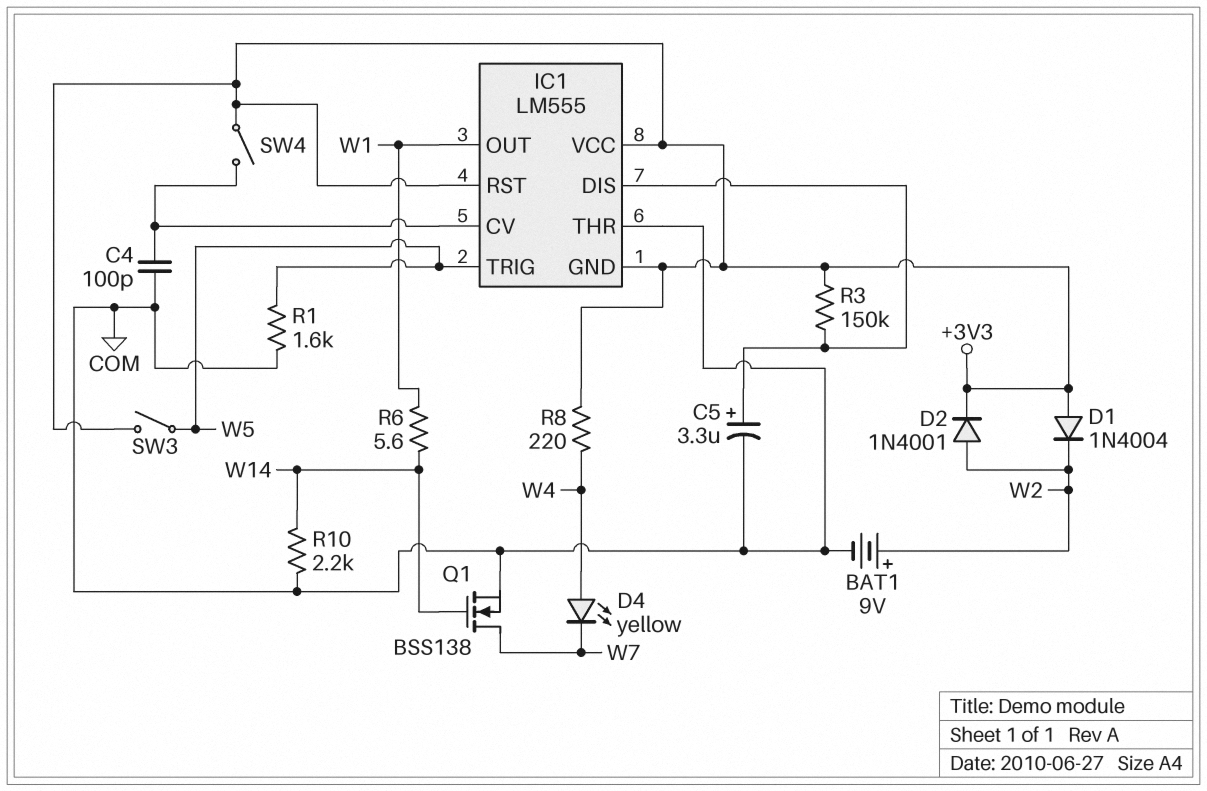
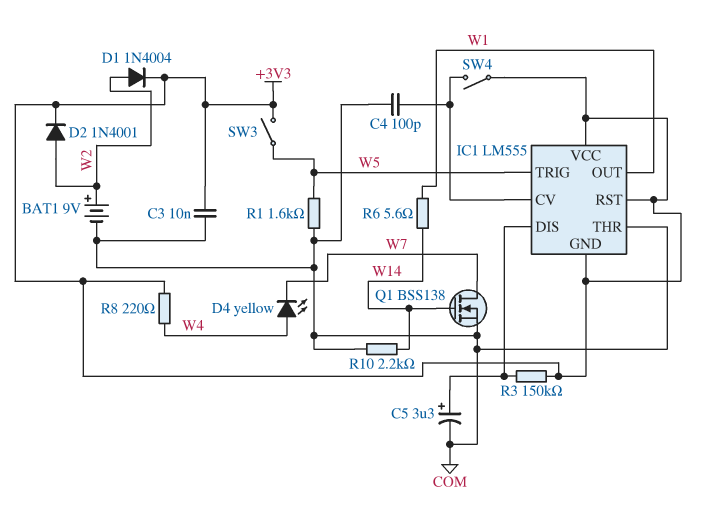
C3: none -> 10nF (+3V3, COM)
D1: diode 1N4004 (A +3V3, K W2) -> diode 1N4004 (A W2, K +3V3)

